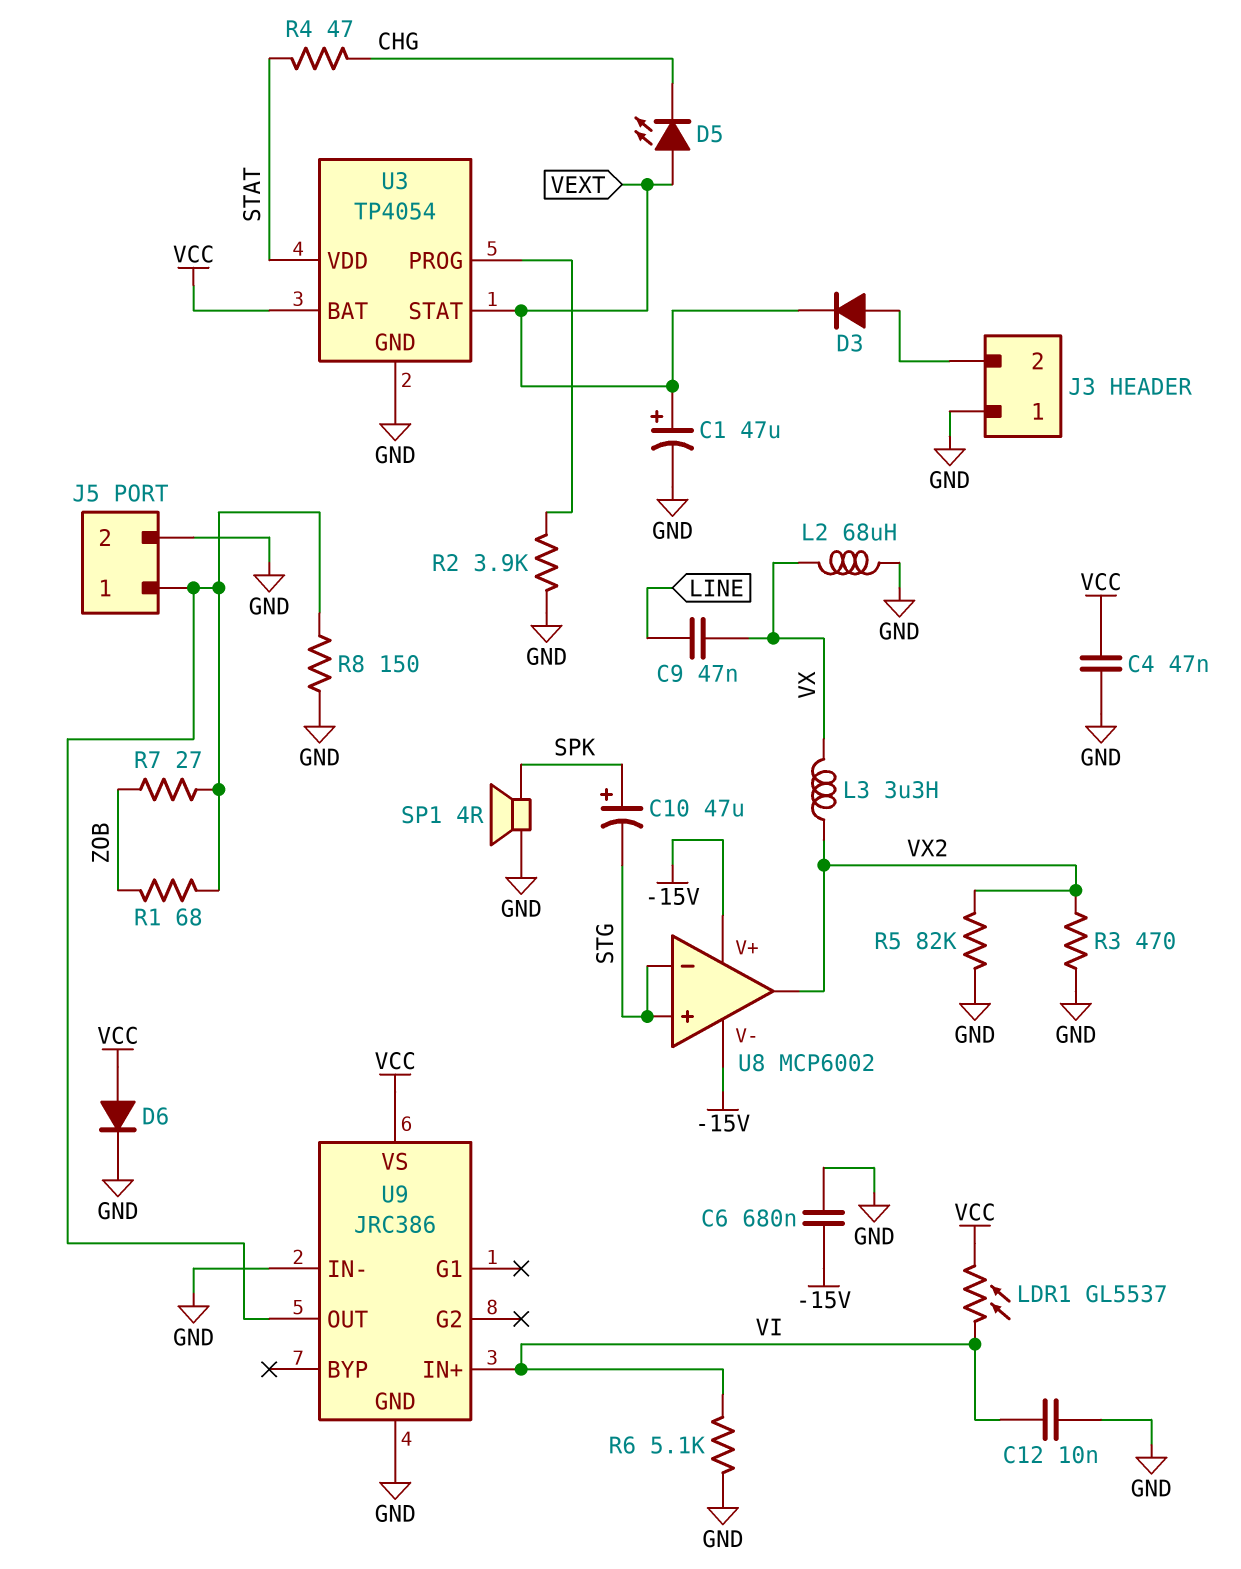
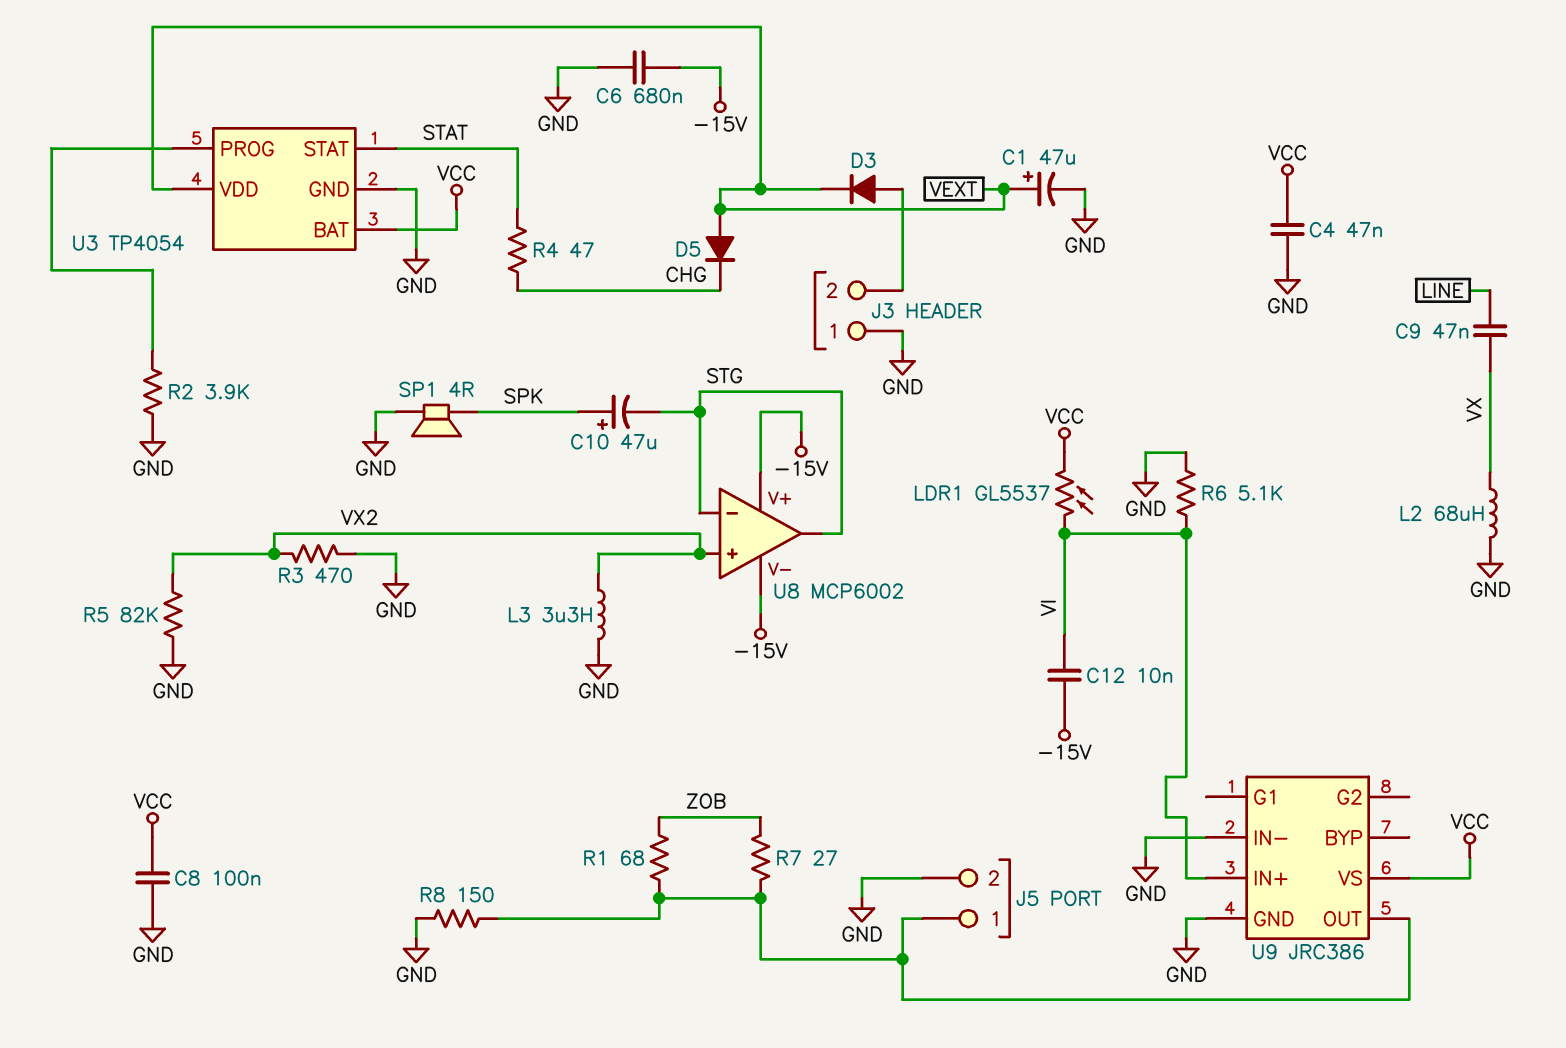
C8: none -> 100nF (GND, VCC)
C12: 10nF (GND, VI) -> 10nF (-15V, VI)
D5: LED (A VEXT, K CHG) -> diode (A VEXT, K CHG)
D6: diode (A VCC, K GND) -> none
L3: 3.3uH (VX, VX2) -> 3.3uH (GND, VX2)
U3 pin STAT: VEXT -> STAT
U3 pin VDD: STAT -> VEXT
U8 pin in+: STG -> VX2
U8 pin out: VX2 -> STG

